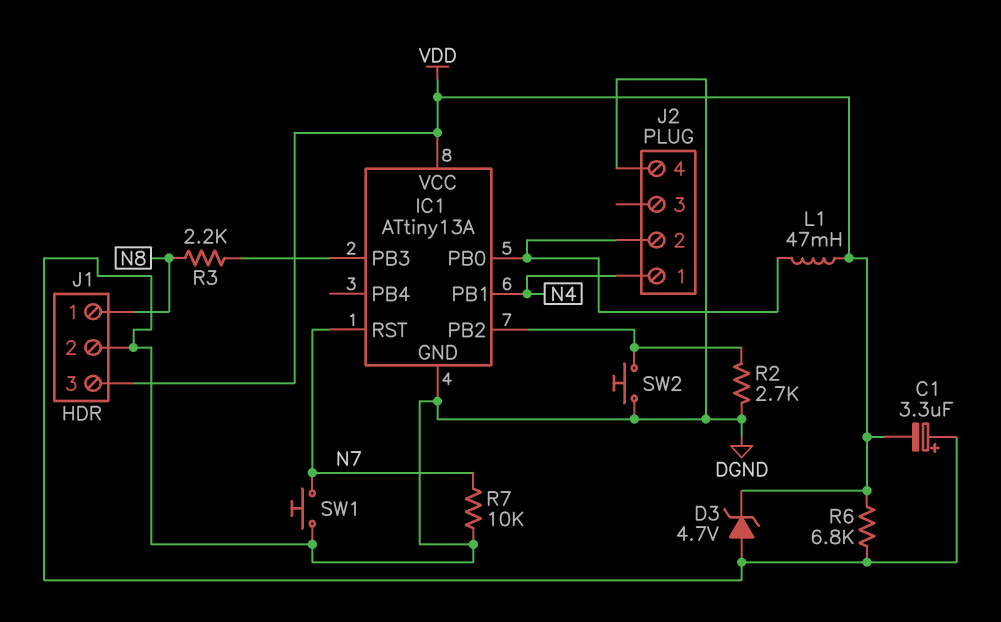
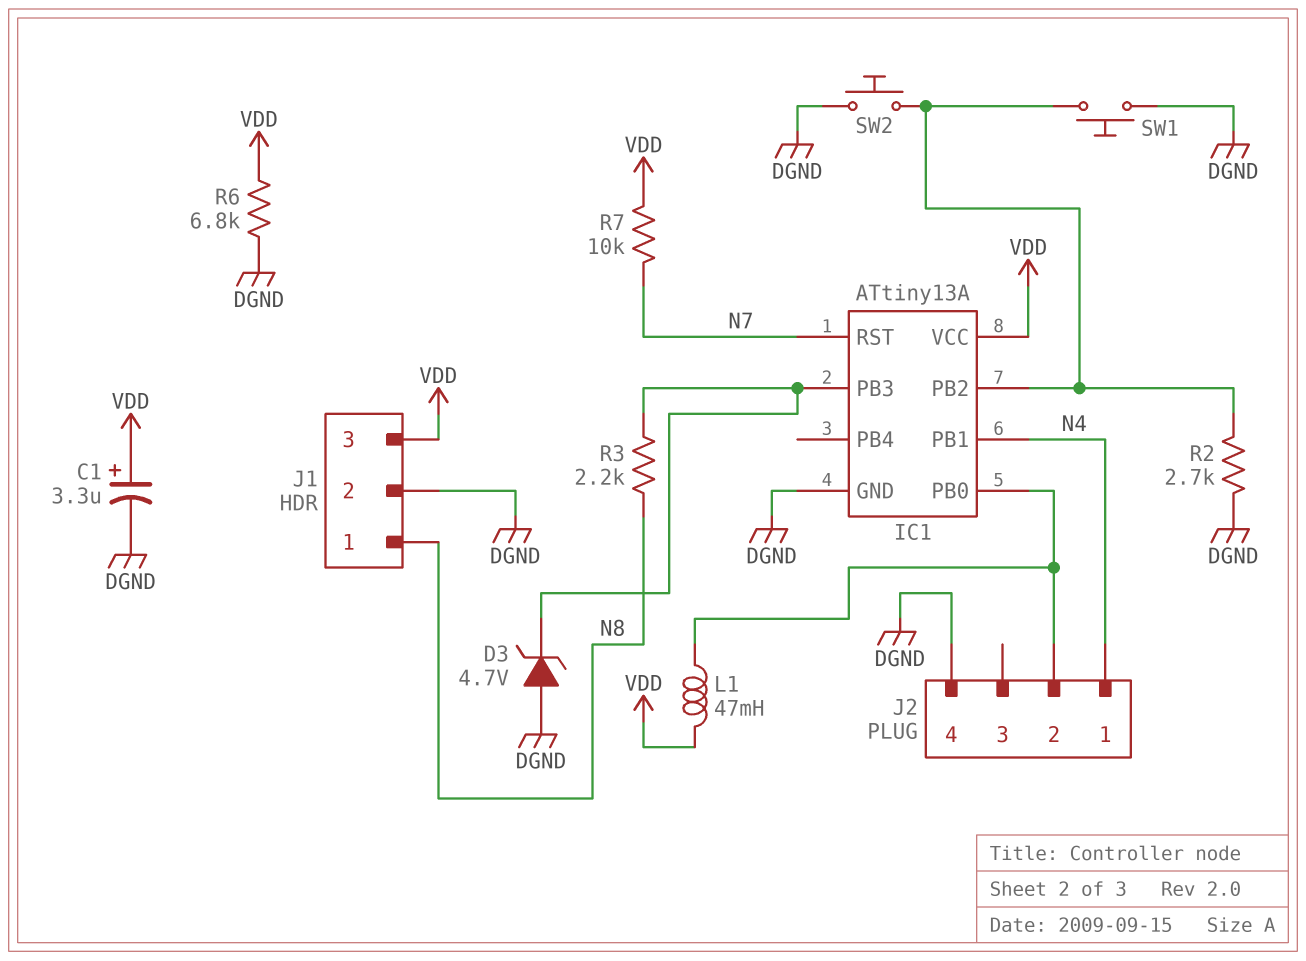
C1: 3.3uF (plus DGND, minus VDD) -> 3.3uF (plus VDD, minus DGND)
D3: zener 4.7V (A DGND, K VDD) -> zener 4.7V (A DGND, K IC1/PB3)
R7: 10k (DGND, N7) -> 10k (N7, VDD)
SW1: button (DGND, N7) -> button (DGND, IC1/PB2)

